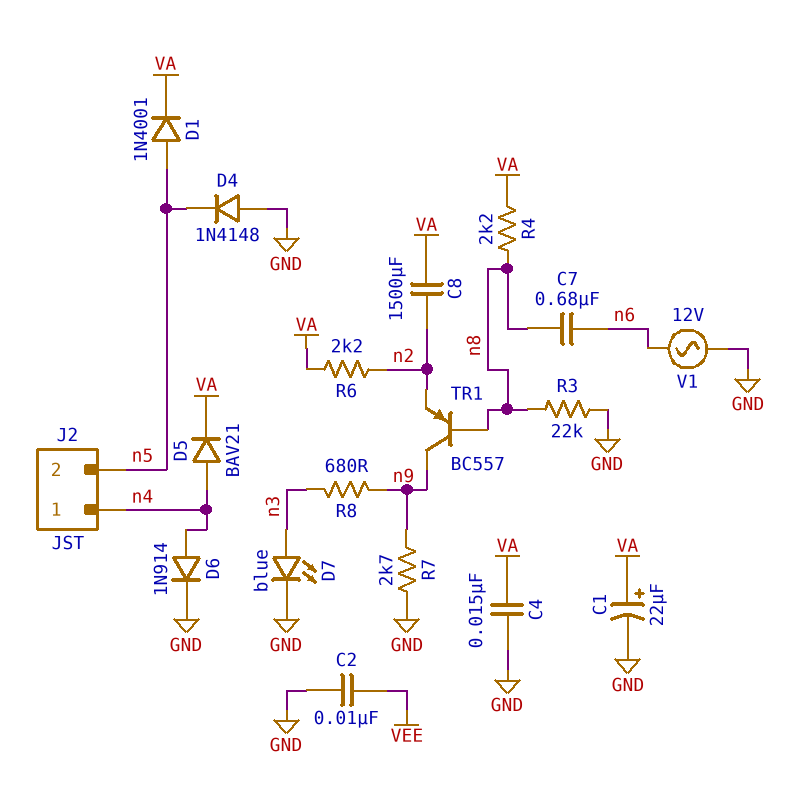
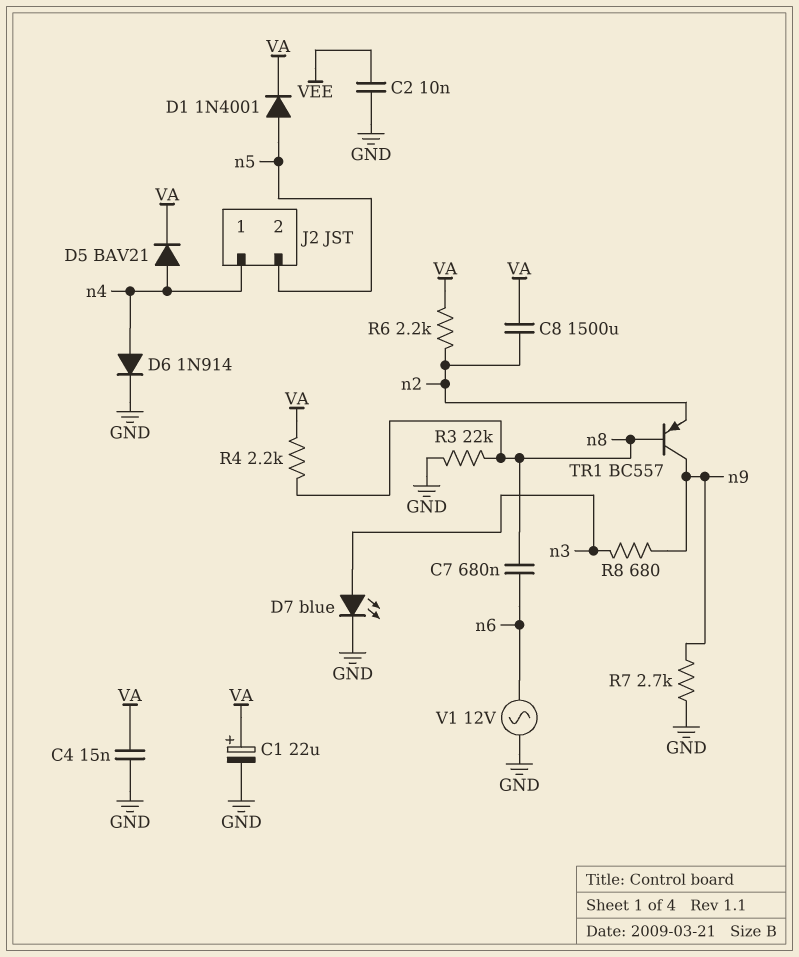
D4: diode 1N4148 (A GND, K n5) -> none

